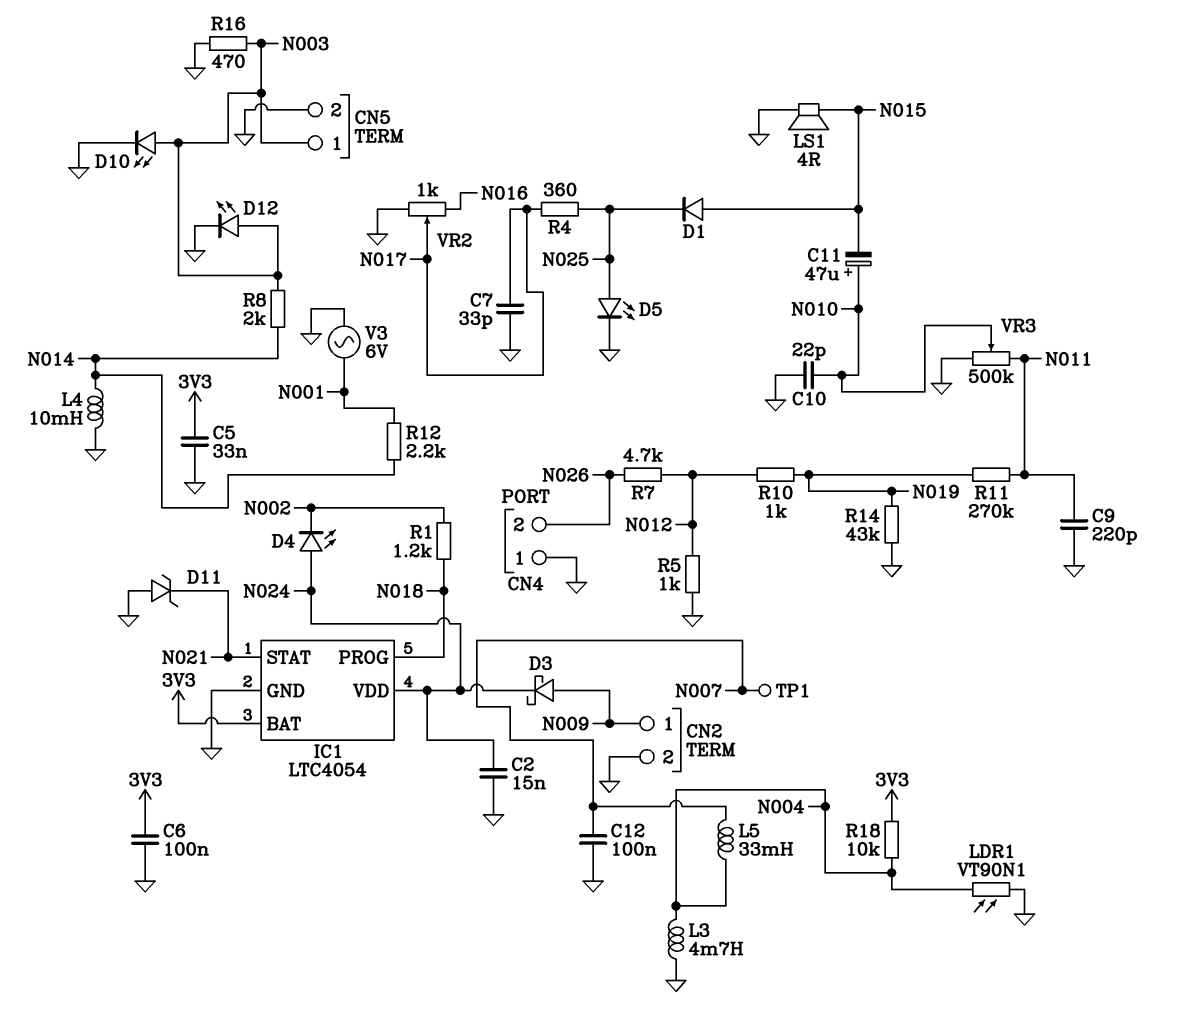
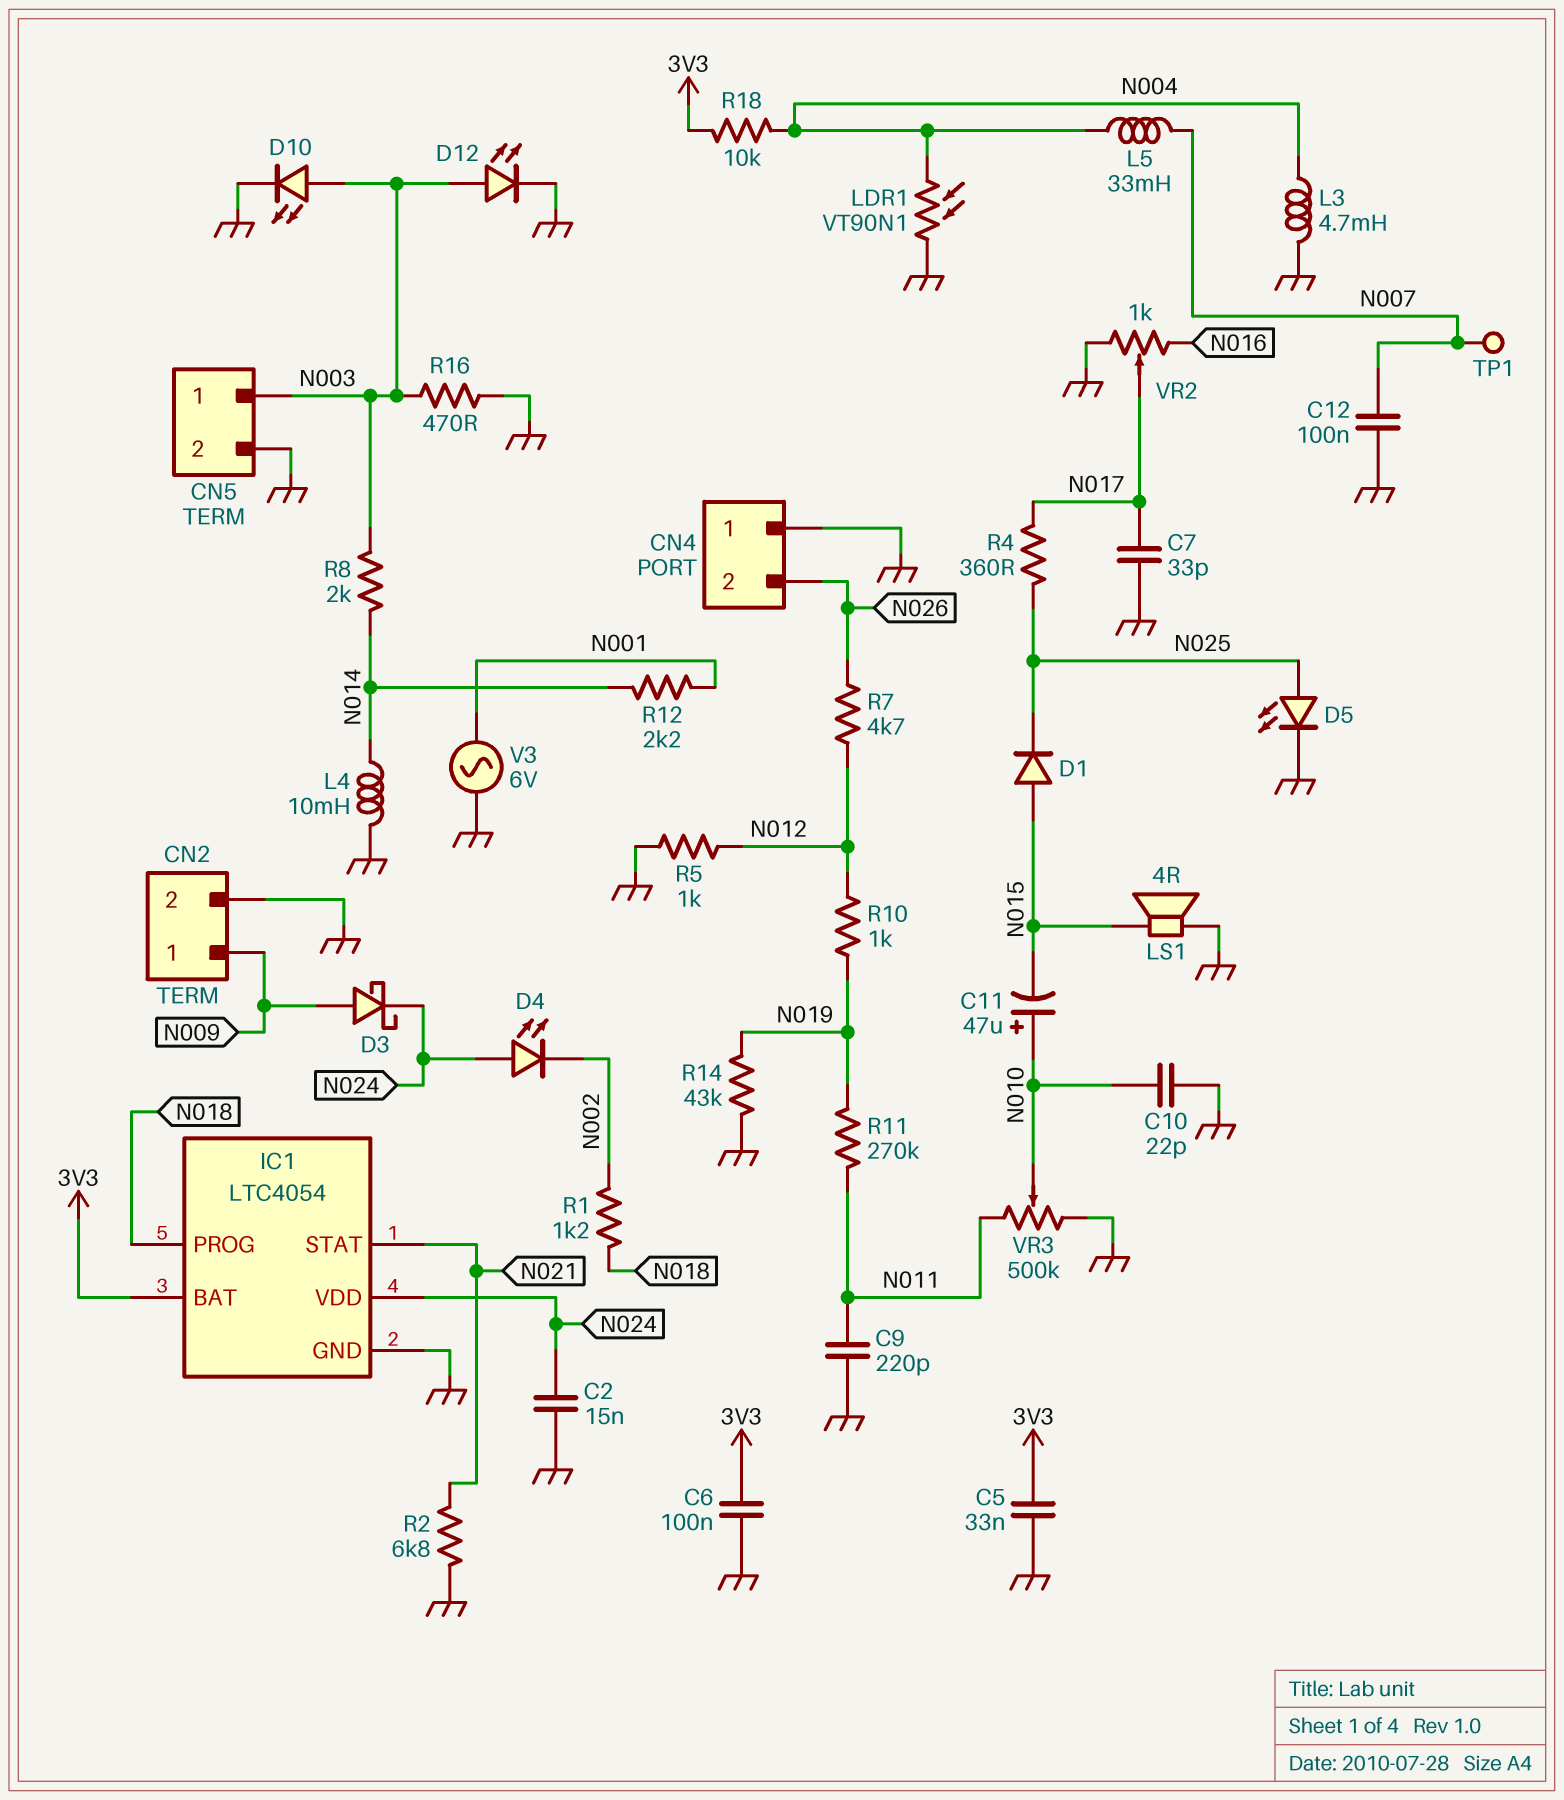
D11: zener (A GND, K N021) -> none
R2: none -> 6.8k (GND, N021)

